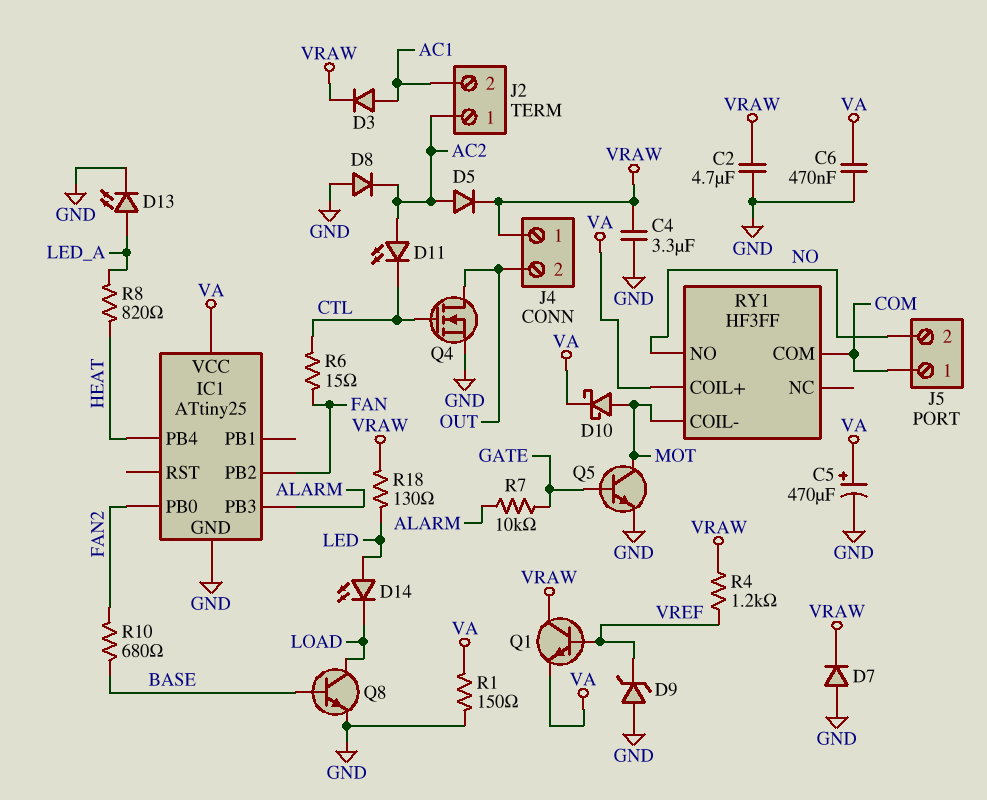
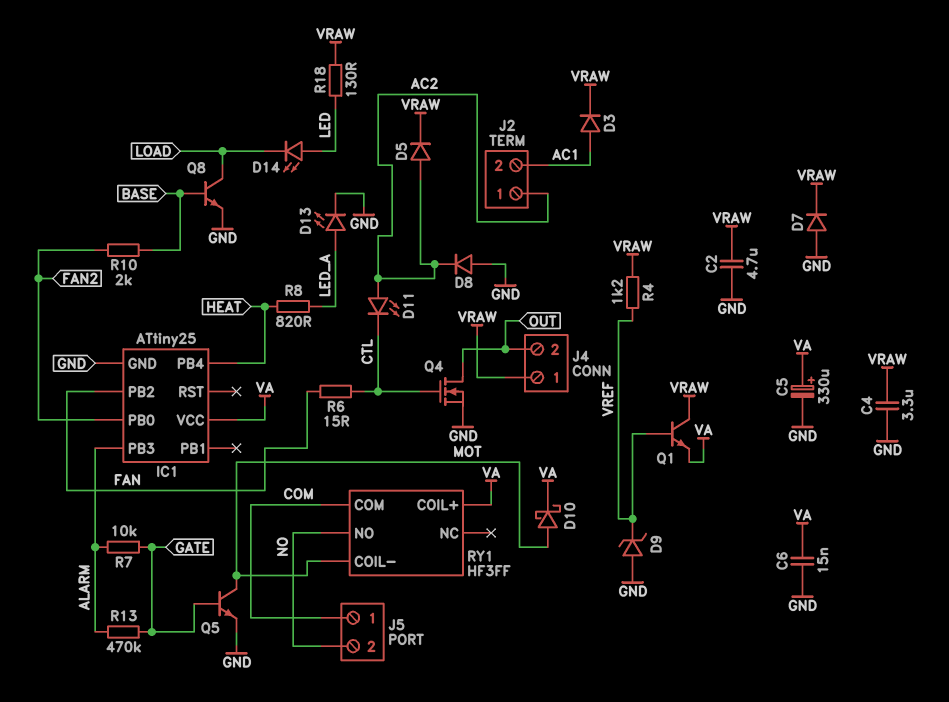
C5: 470uF (plus VA, minus GND) -> 330uF (plus VA, minus GND)
C6: 470nF (GND, VA) -> 15nF (GND, VA)
R1: 150 (GND, VA) -> none
R10: 680 (BASE, FAN2) -> 2k (BASE, FAN2)
R13: none -> 470k (ALARM, GATE)

